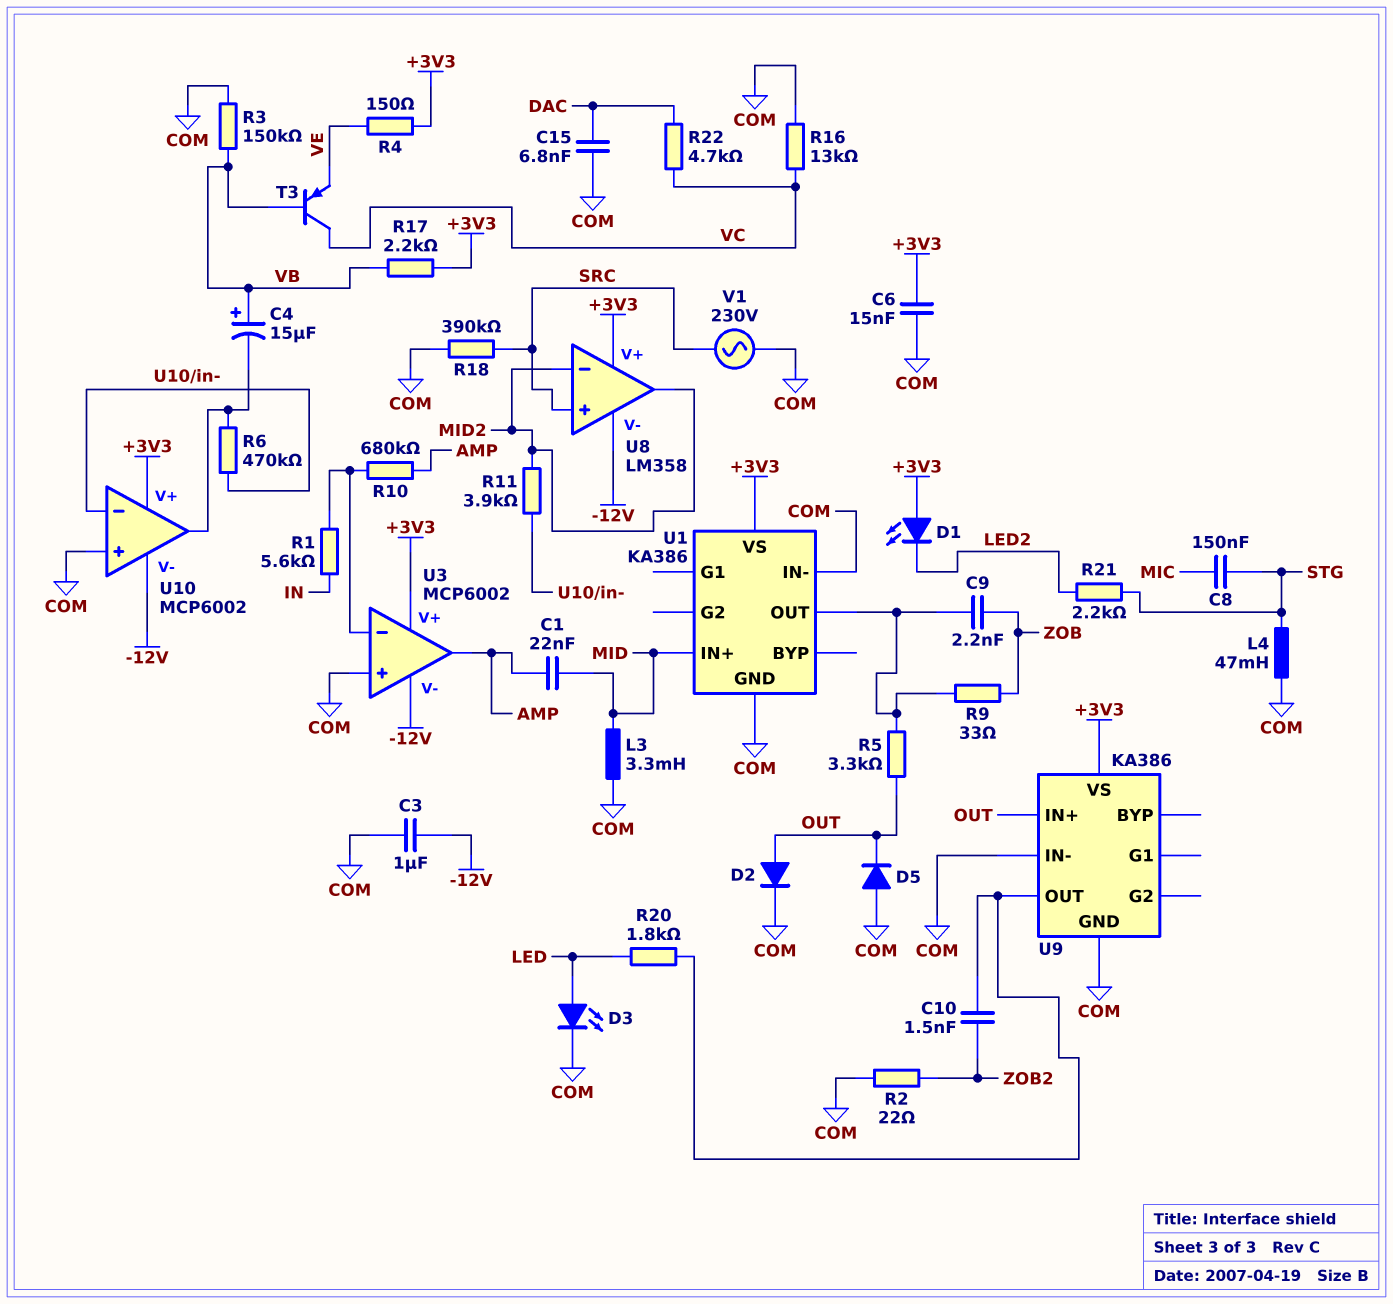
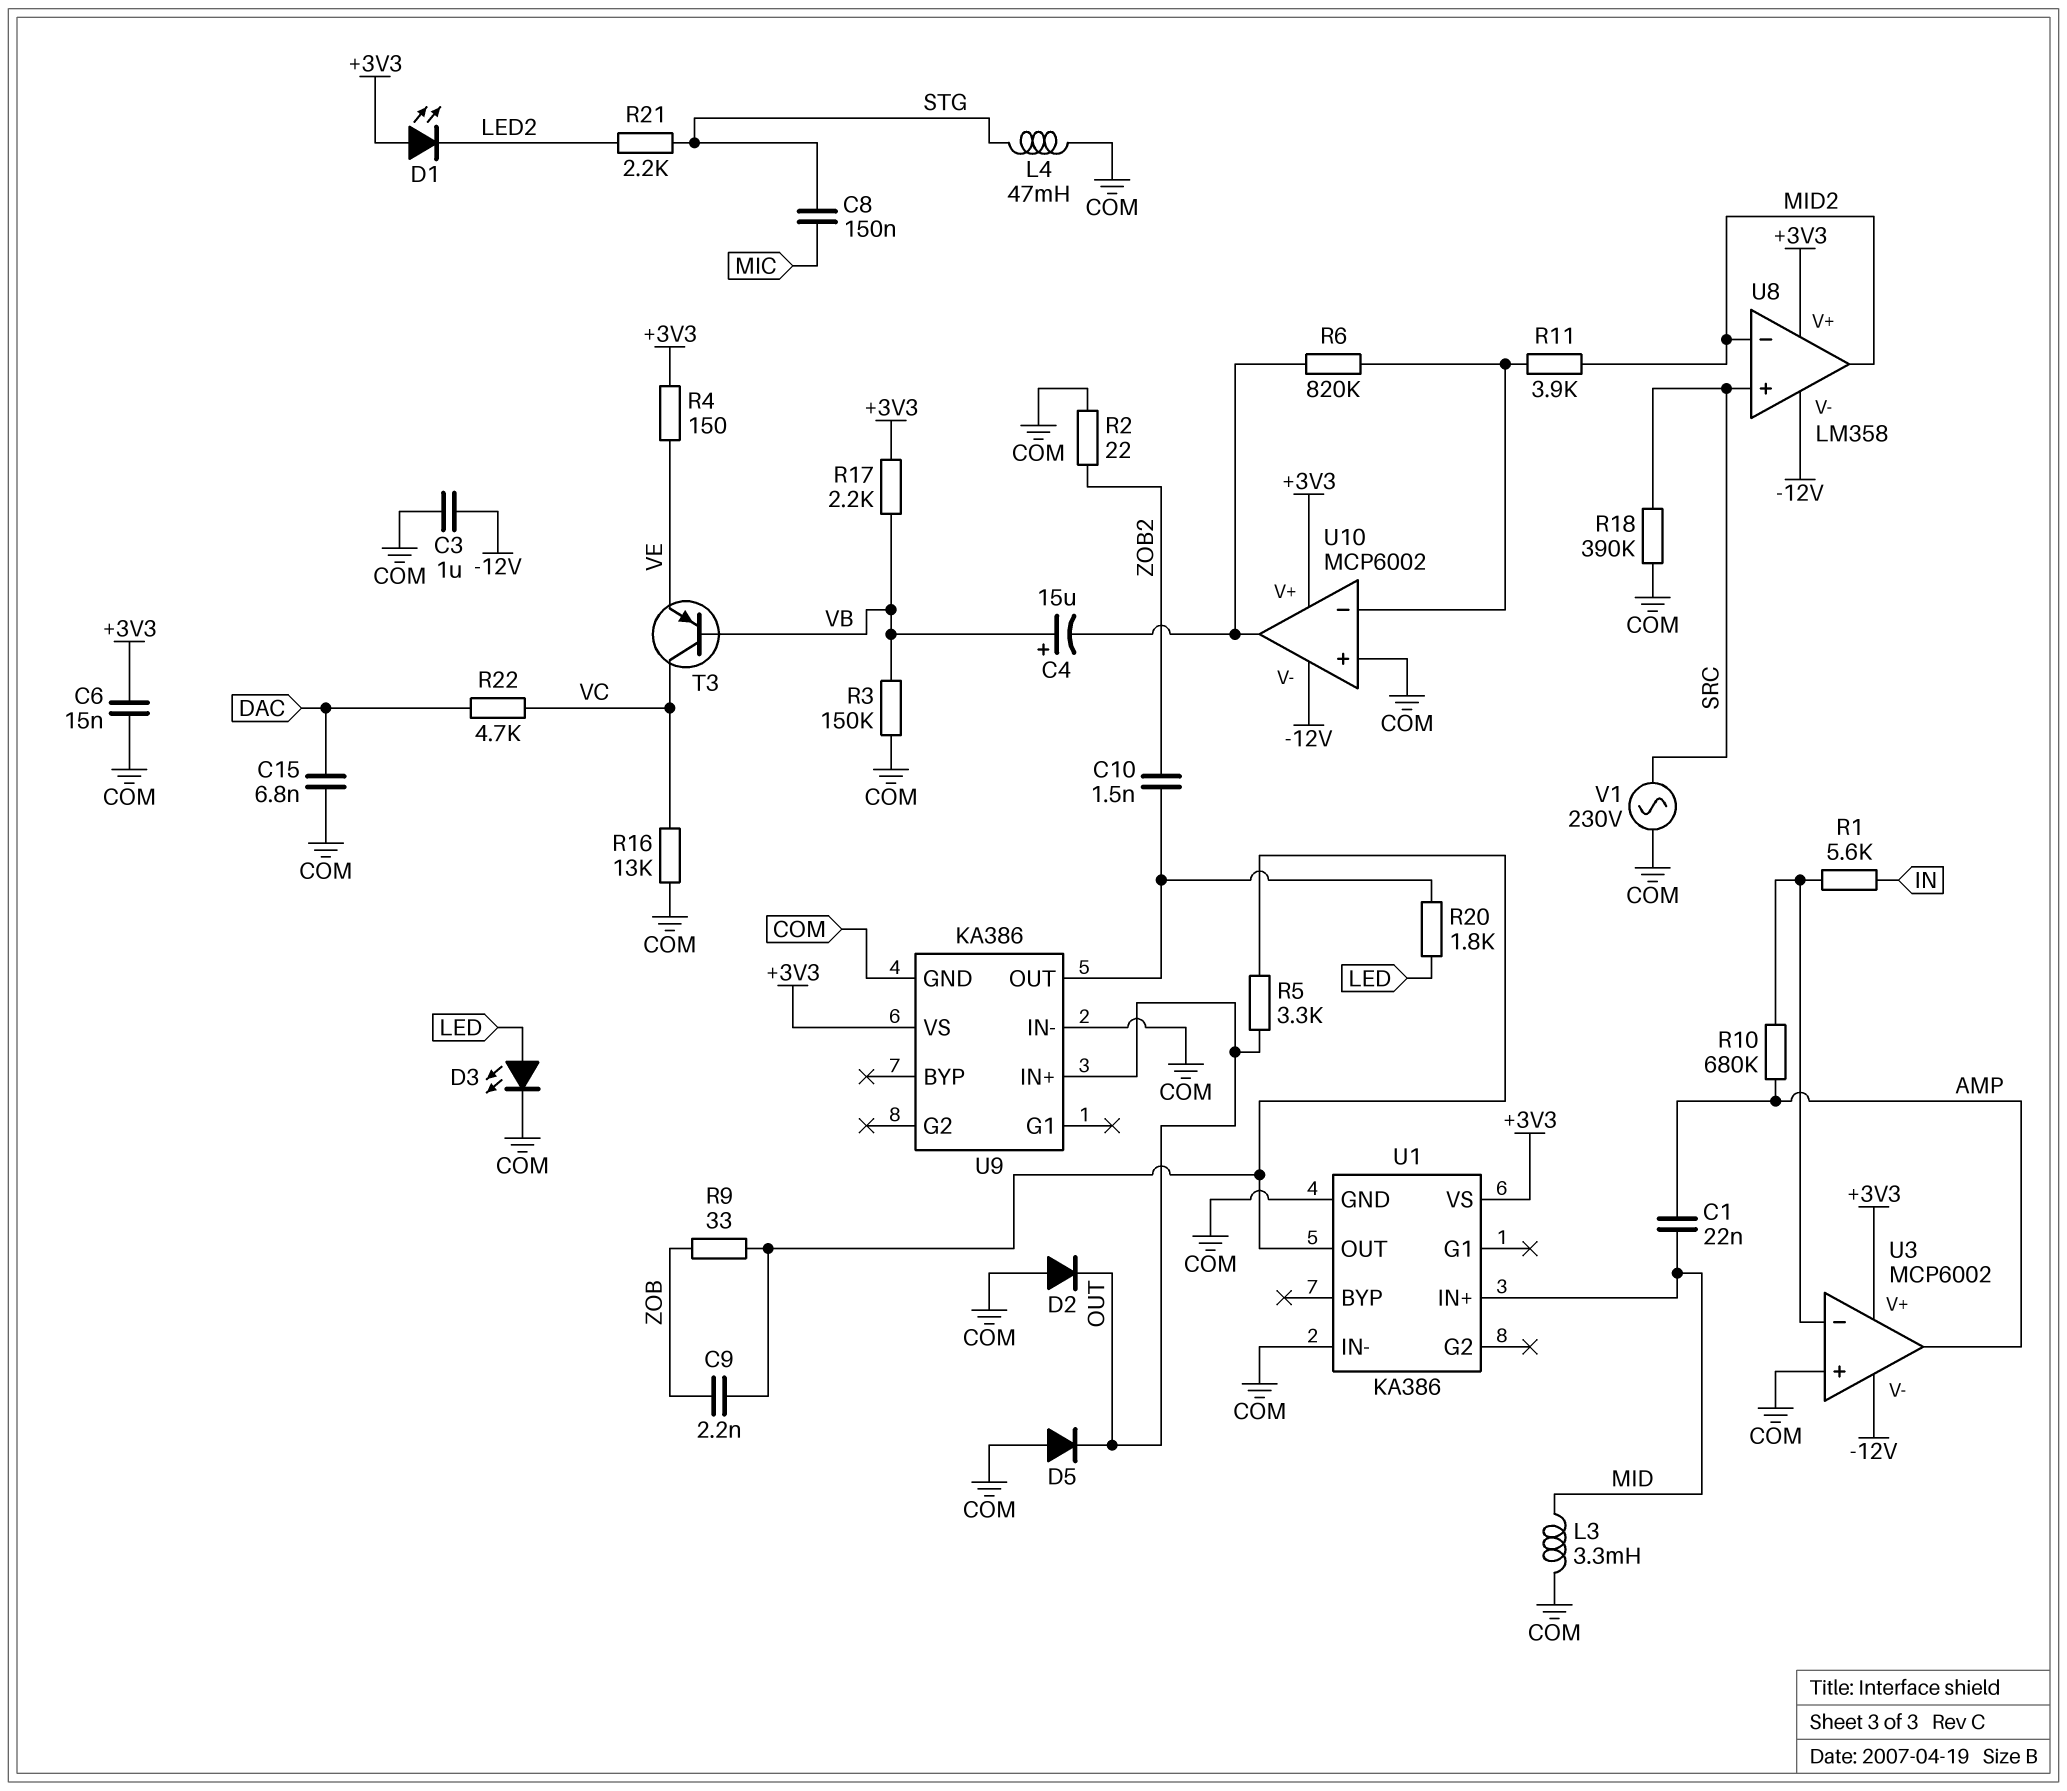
D2: diode (A OUT, K COM) -> diode (A COM, K OUT)
R6: 470k (U10/in-, U10/out) -> 820k (U10/in-, U10/out)

